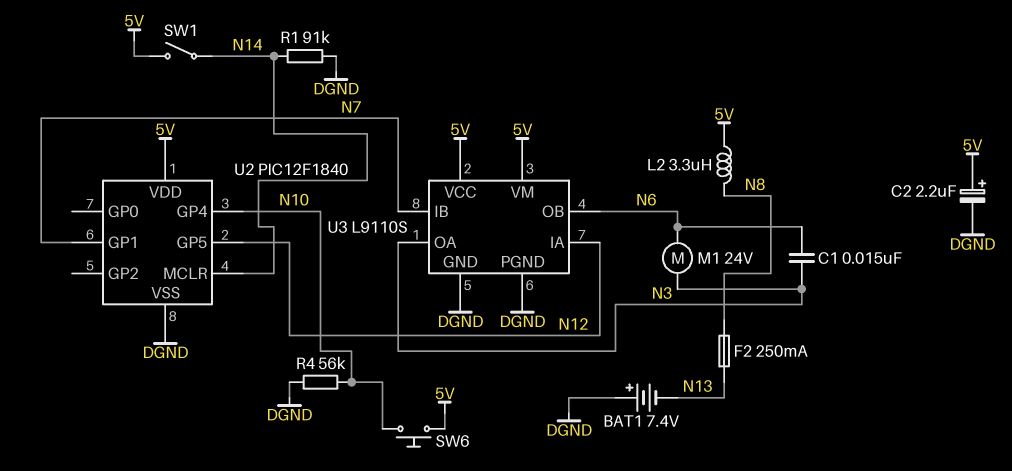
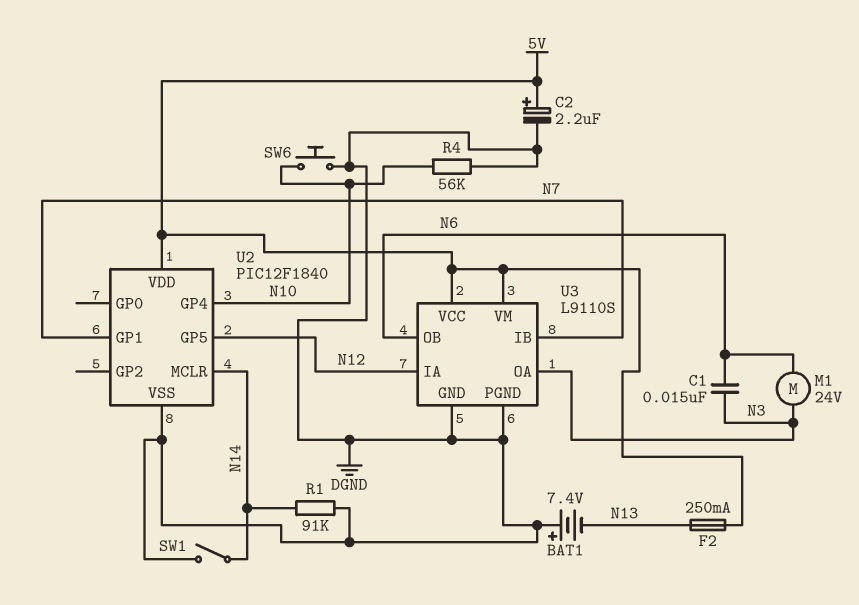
F2: 250mA (N8, N13) -> 250mA (5V, N13)
L2: 3.3uH (5V, N8) -> none
SW1: switch (5V, N14) -> switch (DGND, N14)
SW6: button (5V, N10) -> button (DGND, N10)

